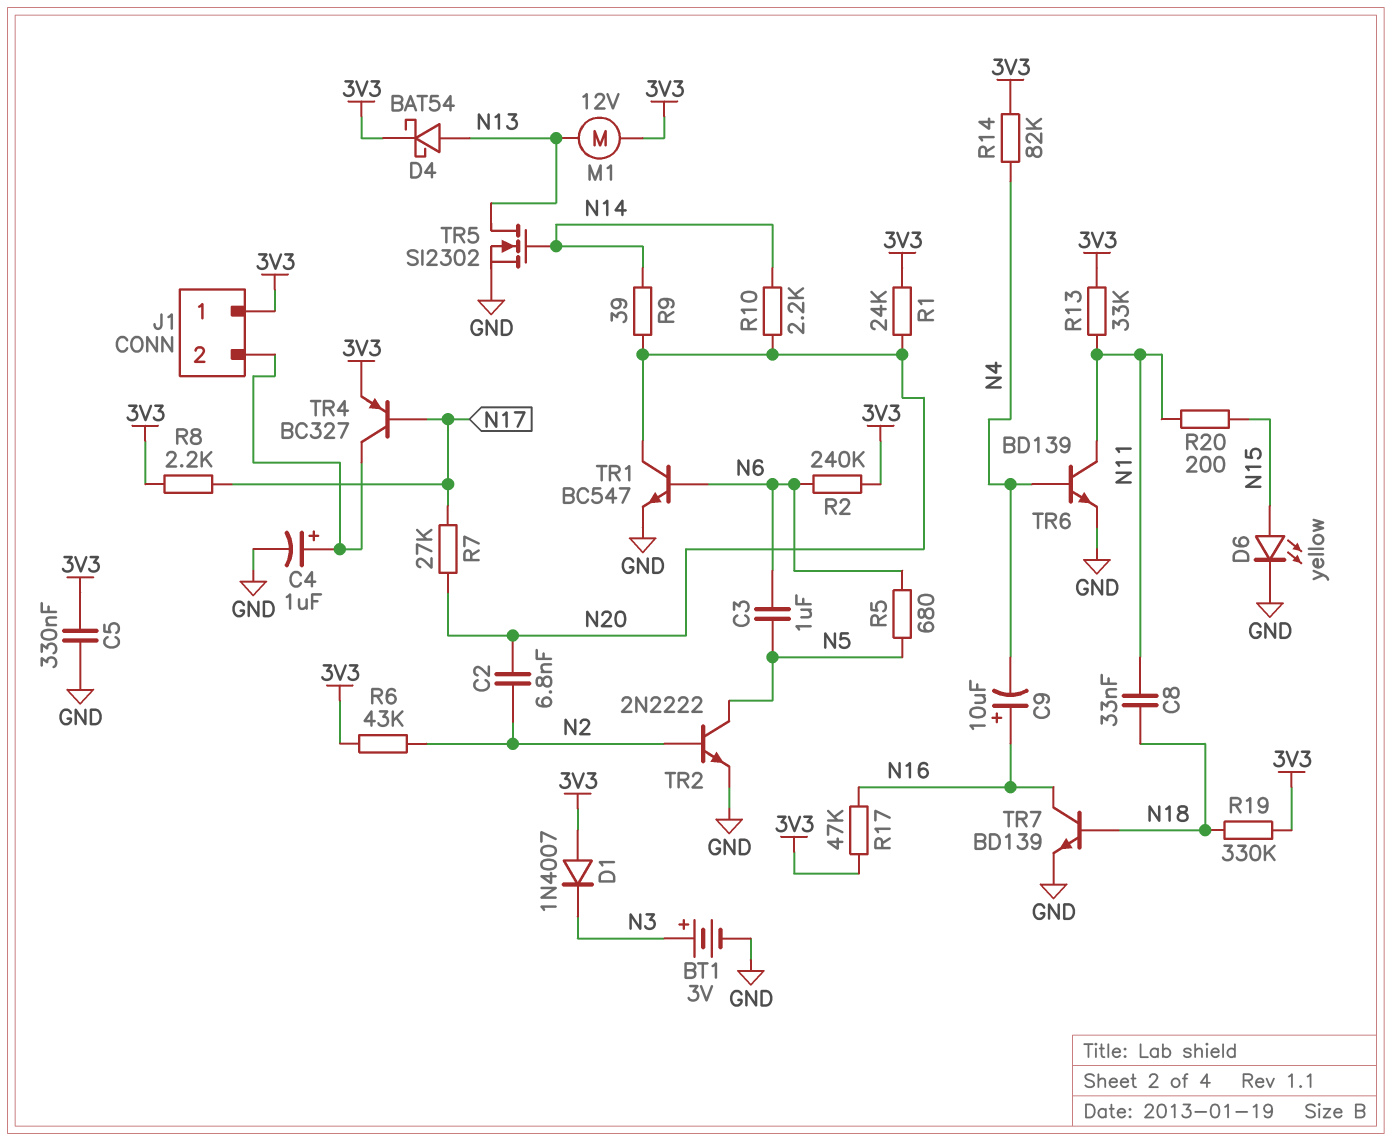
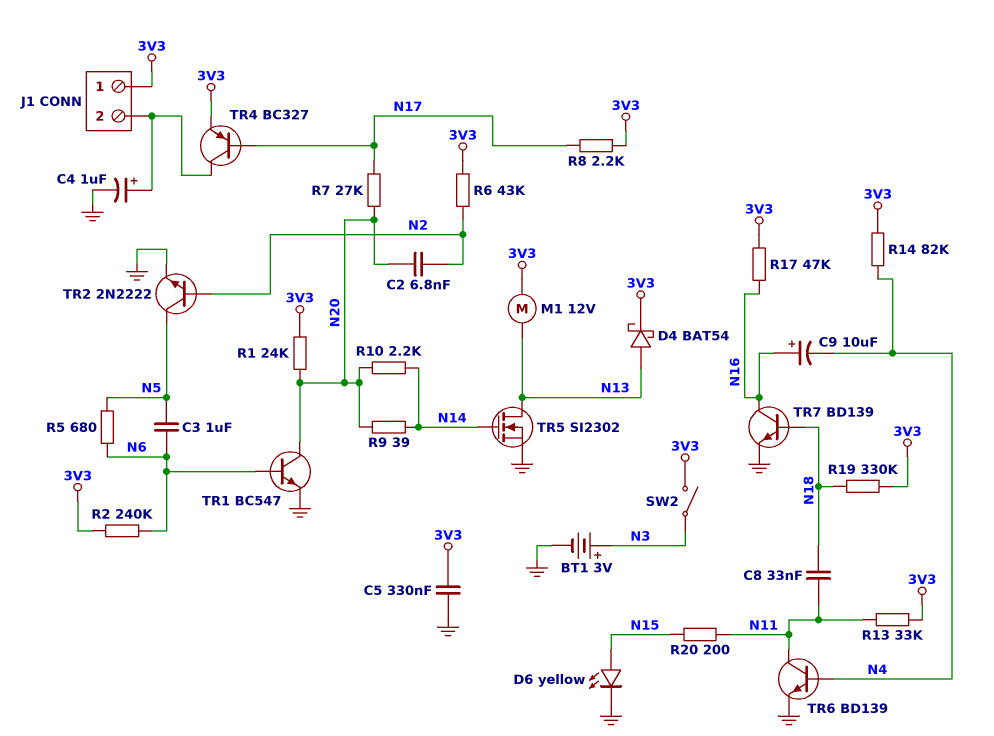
D1: diode 1N4007 (A 3V3, K N3) -> none
SW2: none -> switch (3V3, N3)

